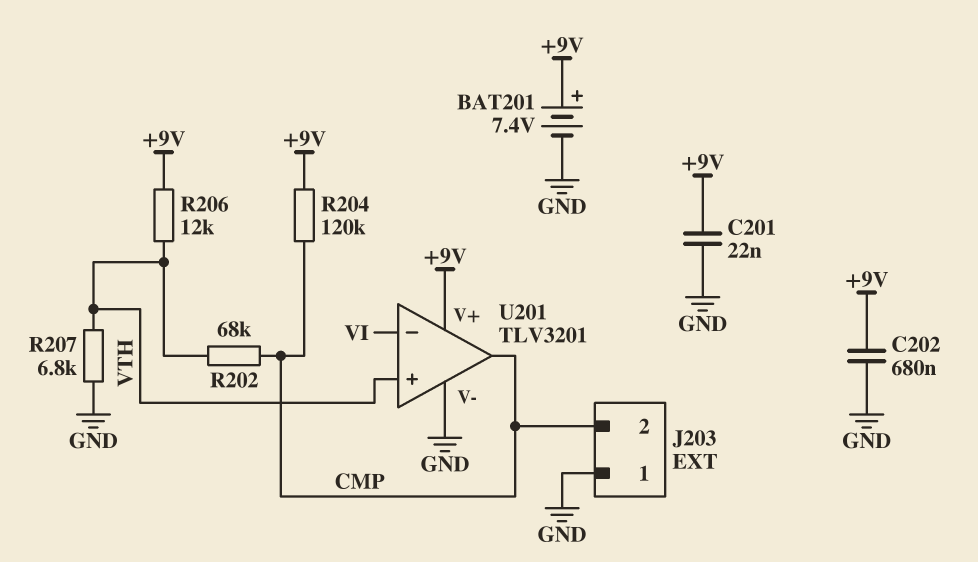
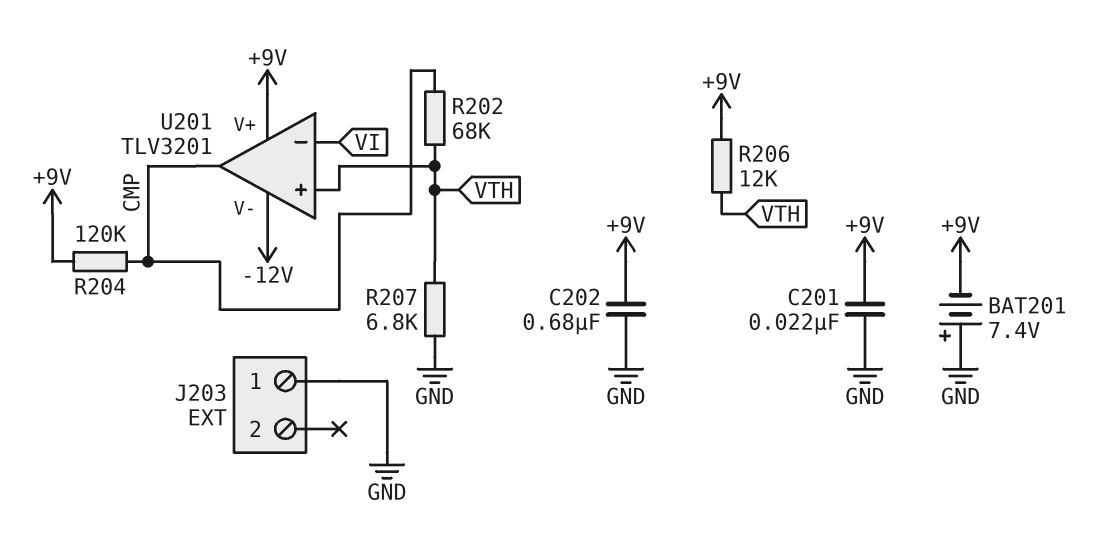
BAT201: 7.4V (plus +9V, minus GND) -> 7.4V (plus GND, minus +9V)
J203 pin 2: CMP -> none
U201 pin V-: GND -> -12V

